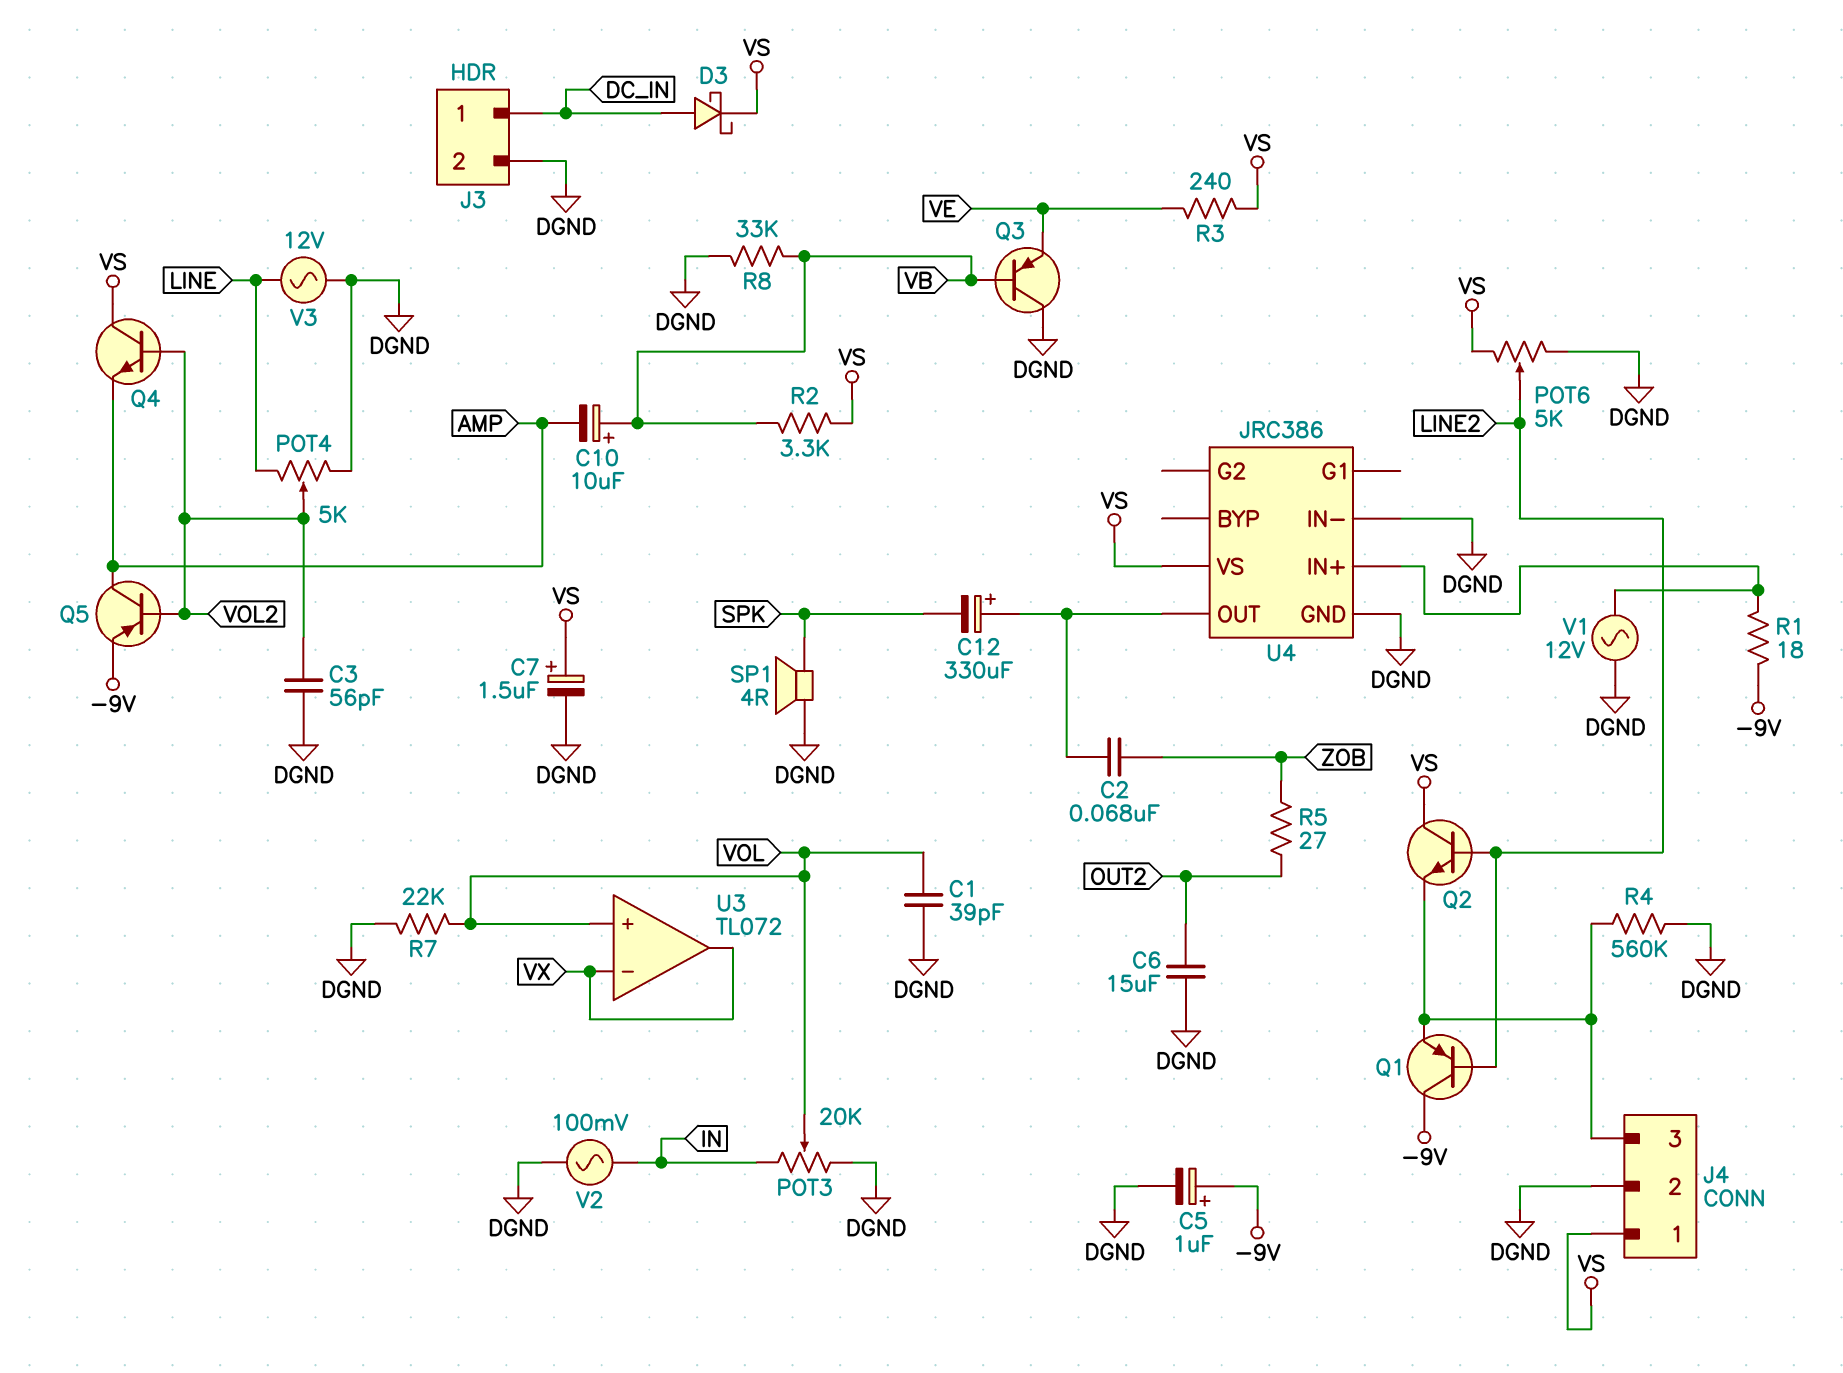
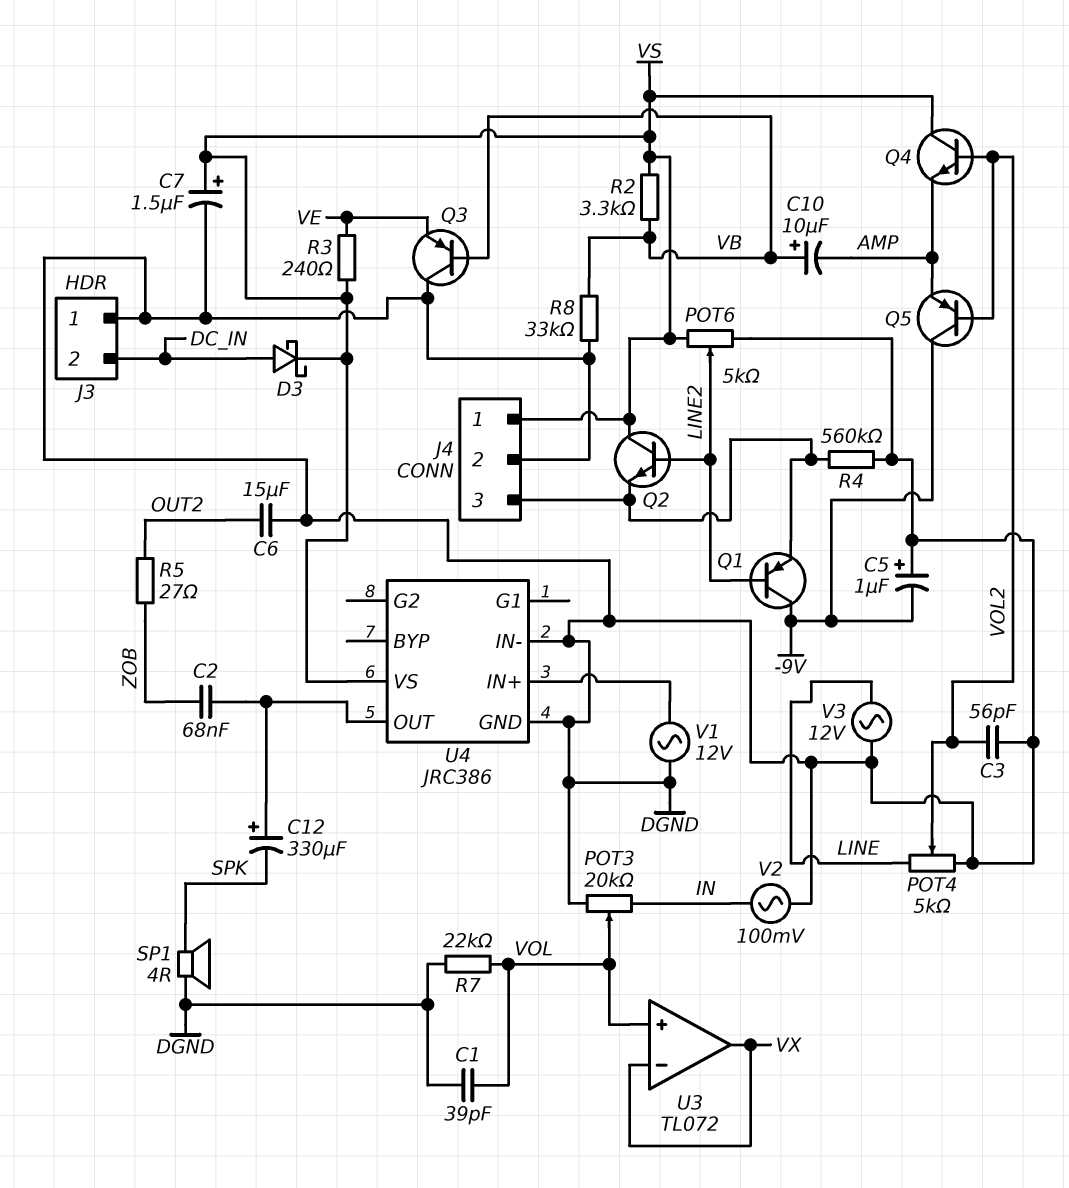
C5: 1uF (plus -9V, minus DGND) -> 1uF (plus DGND, minus -9V)
J3 pin 1: DC_IN -> DGND
J3 pin 2: DGND -> DC_IN
Q5: PNP (B VOL2, C AMP, E -9V) -> PNP (B VOL2, C -9V, E AMP)
R1: 18 (-9V, U4/IN+) -> none

